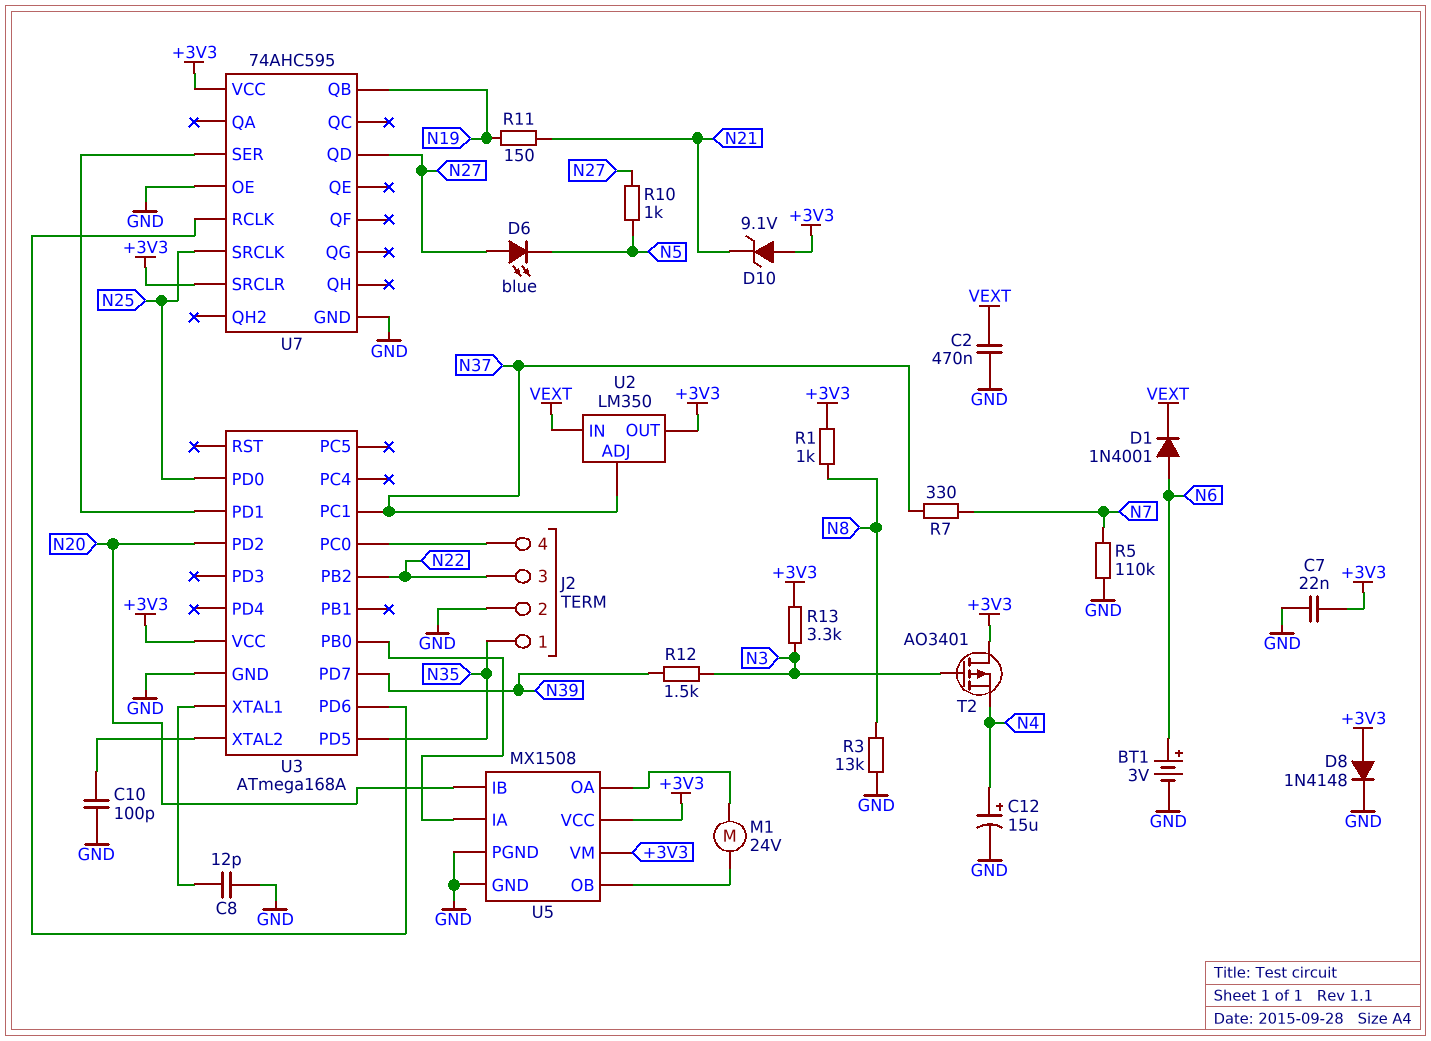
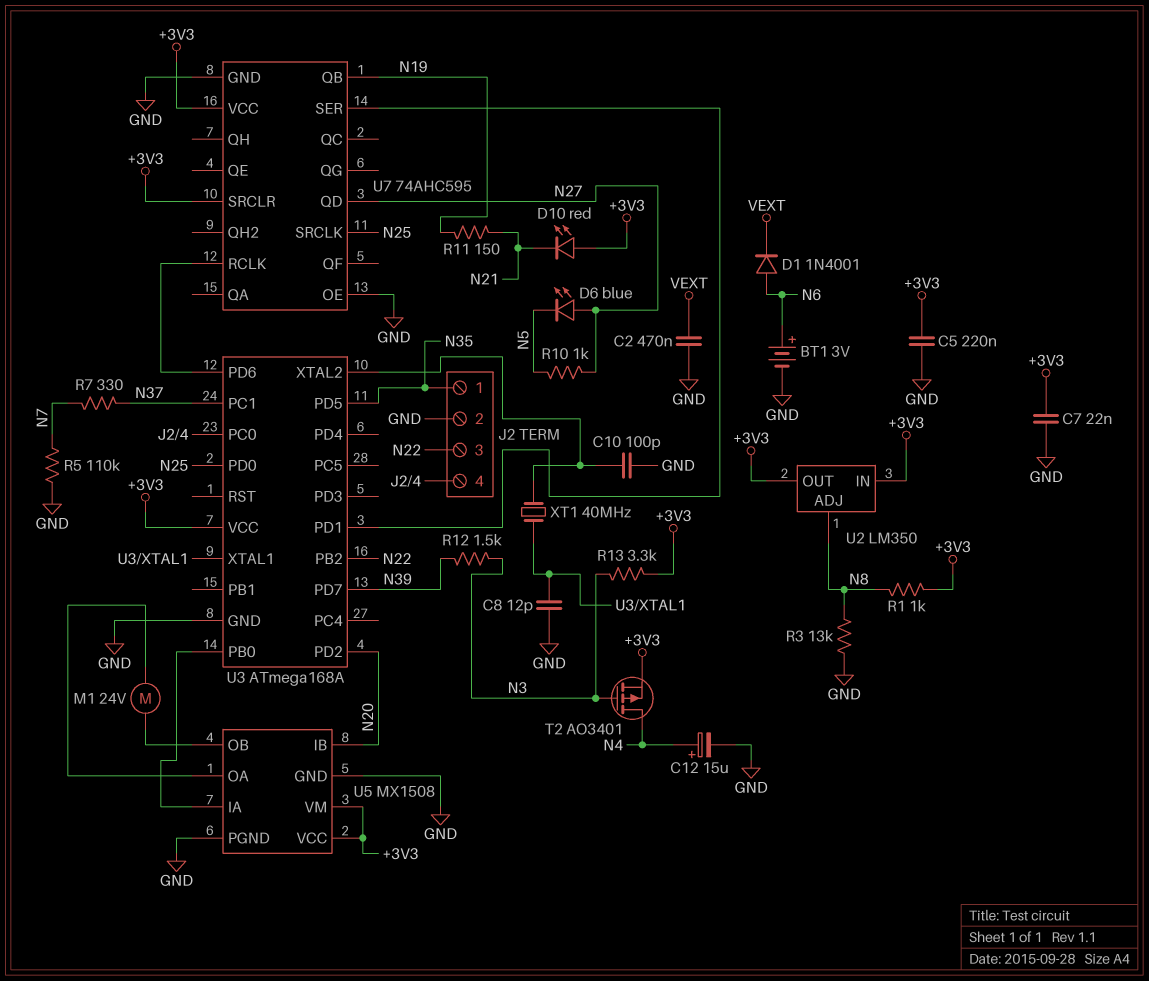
C5: none -> 220nF (+3V3, GND)
D8: diode 1N4148 (A +3V3, K GND) -> none
D10: zener 9.1V (A +3V3, K N21) -> LED red (A +3V3, K N21)
T2: PMOS AO3401 (G N3, D +3V3, S N4) -> PMOS AO3401 (G N3, D N4, S +3V3)
U2 pin ADJ: N37 -> N8
U2 pin IN: VEXT -> +3V3
XT1: none -> 40MHz (U3/XTAL1, U3/XTAL2)

